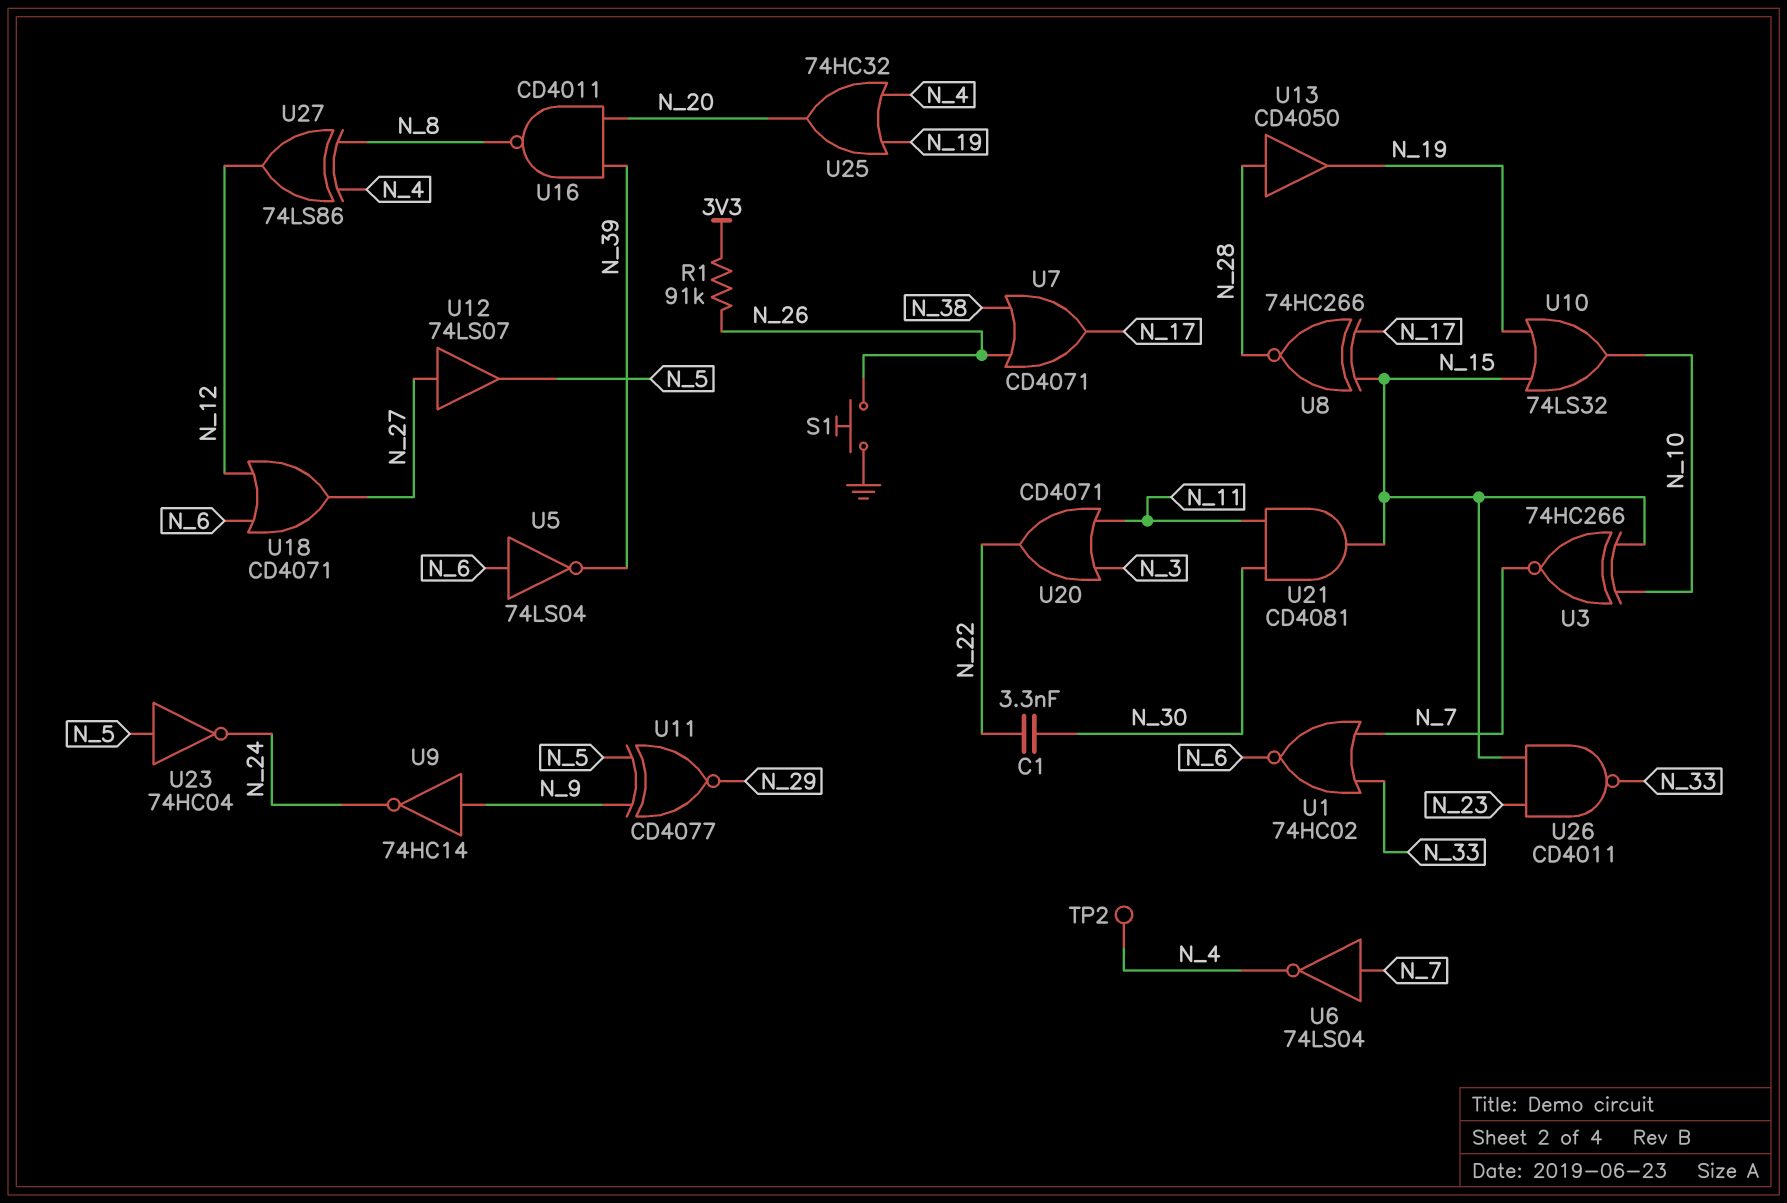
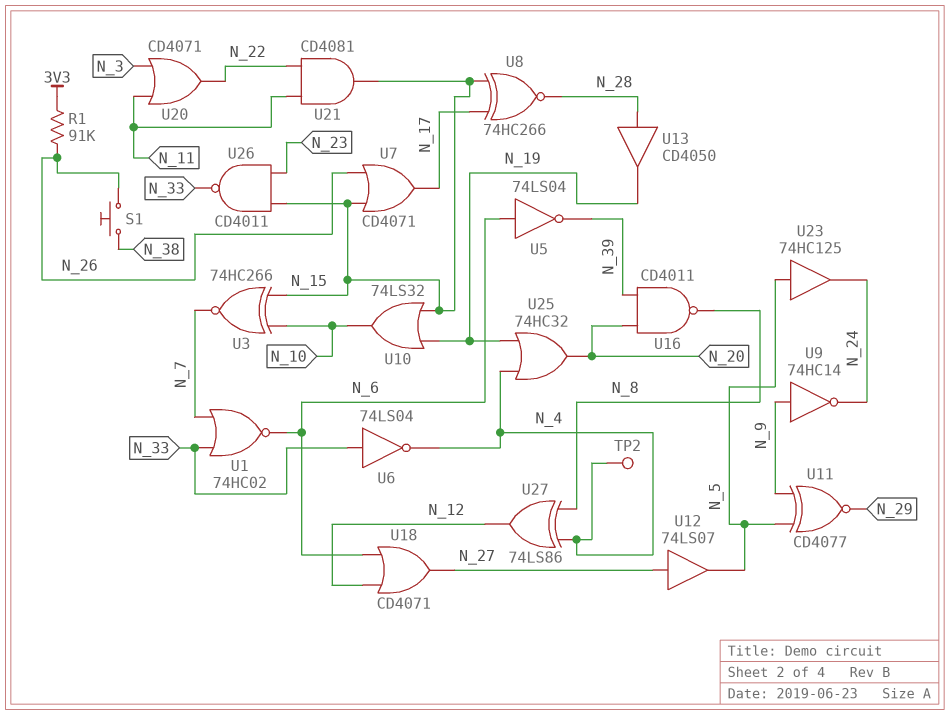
C1: 3.3nF (N_22, N_30) -> none
S1: button (GND, N_26) -> button (N_26, N_38)
U6: NOT 74LS04 (in N_7, out N_4) -> NOT 74LS04 (in N_33, out N_4)
U7: OR CD4071 (in N_26, in N_38, out N_17) -> OR CD4071 (in N_15, in N_26, out N_17)
U21: AND CD4081 (in N_11, in N_30, out N_15) -> AND CD4081 (in N_11, in N_22, out N_15)
U23: NOT 74HC04 (in N_5, out N_24) -> buffer 74HC125 (in N_5, out N_24)

